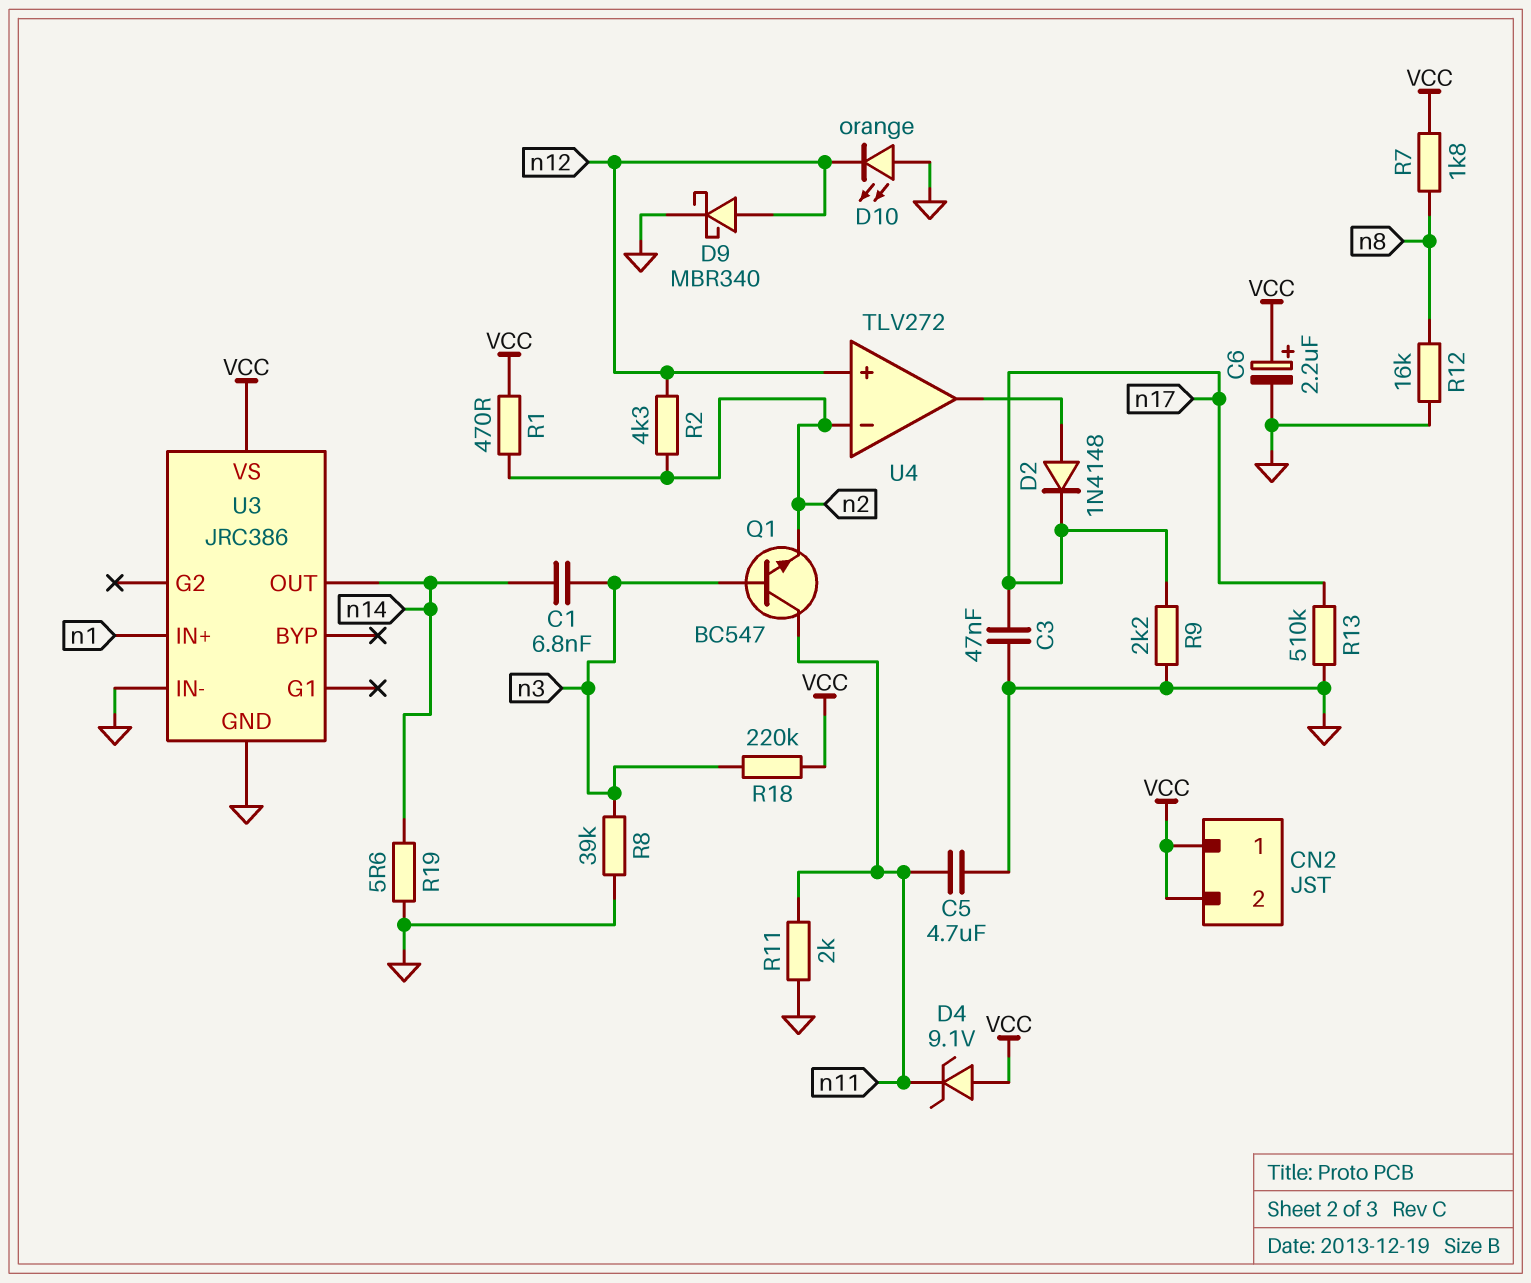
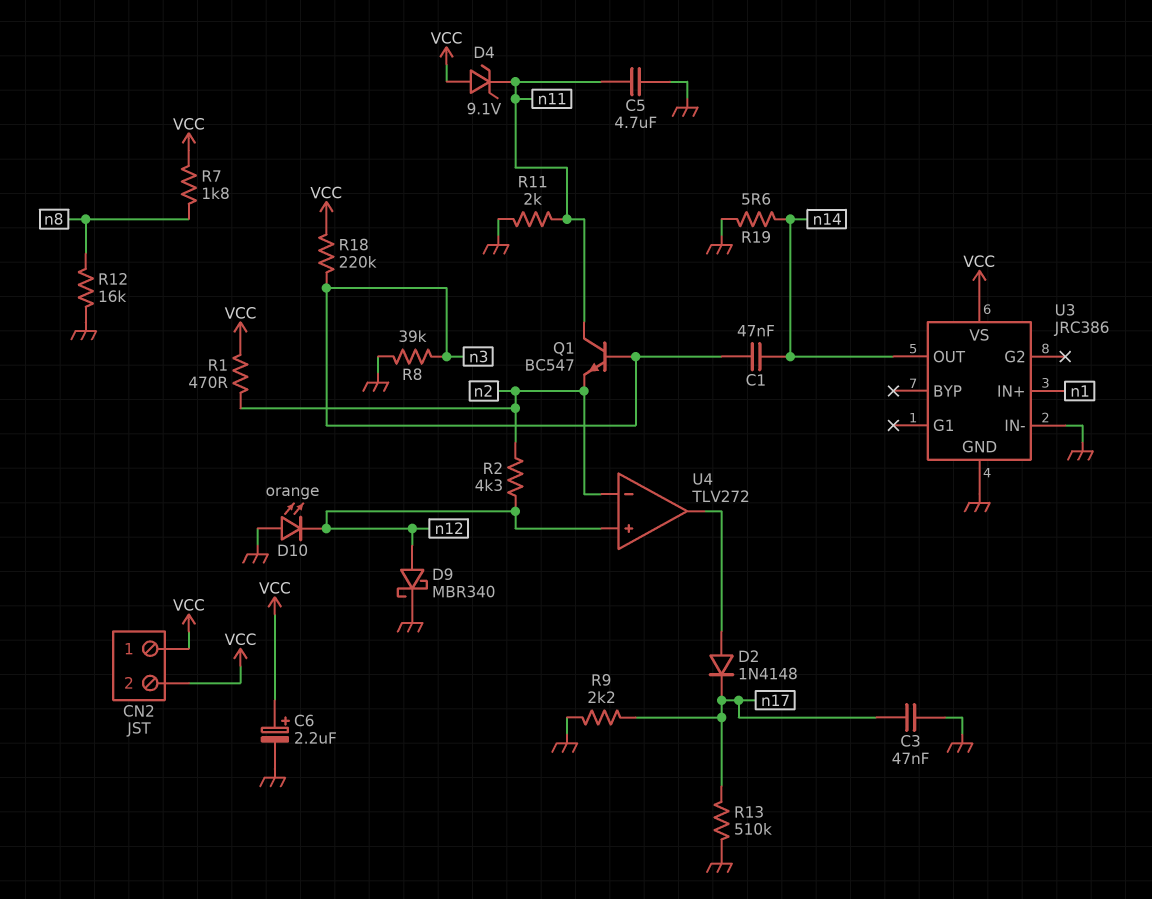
C1: 6.8nF (n3, n14) -> 47nF (n3, n14)

